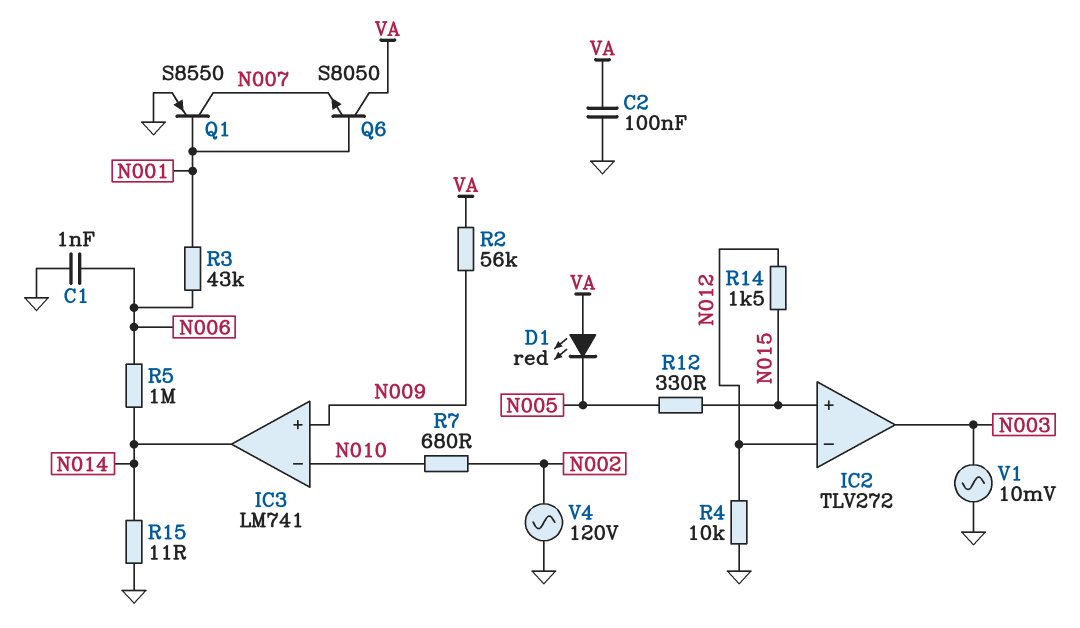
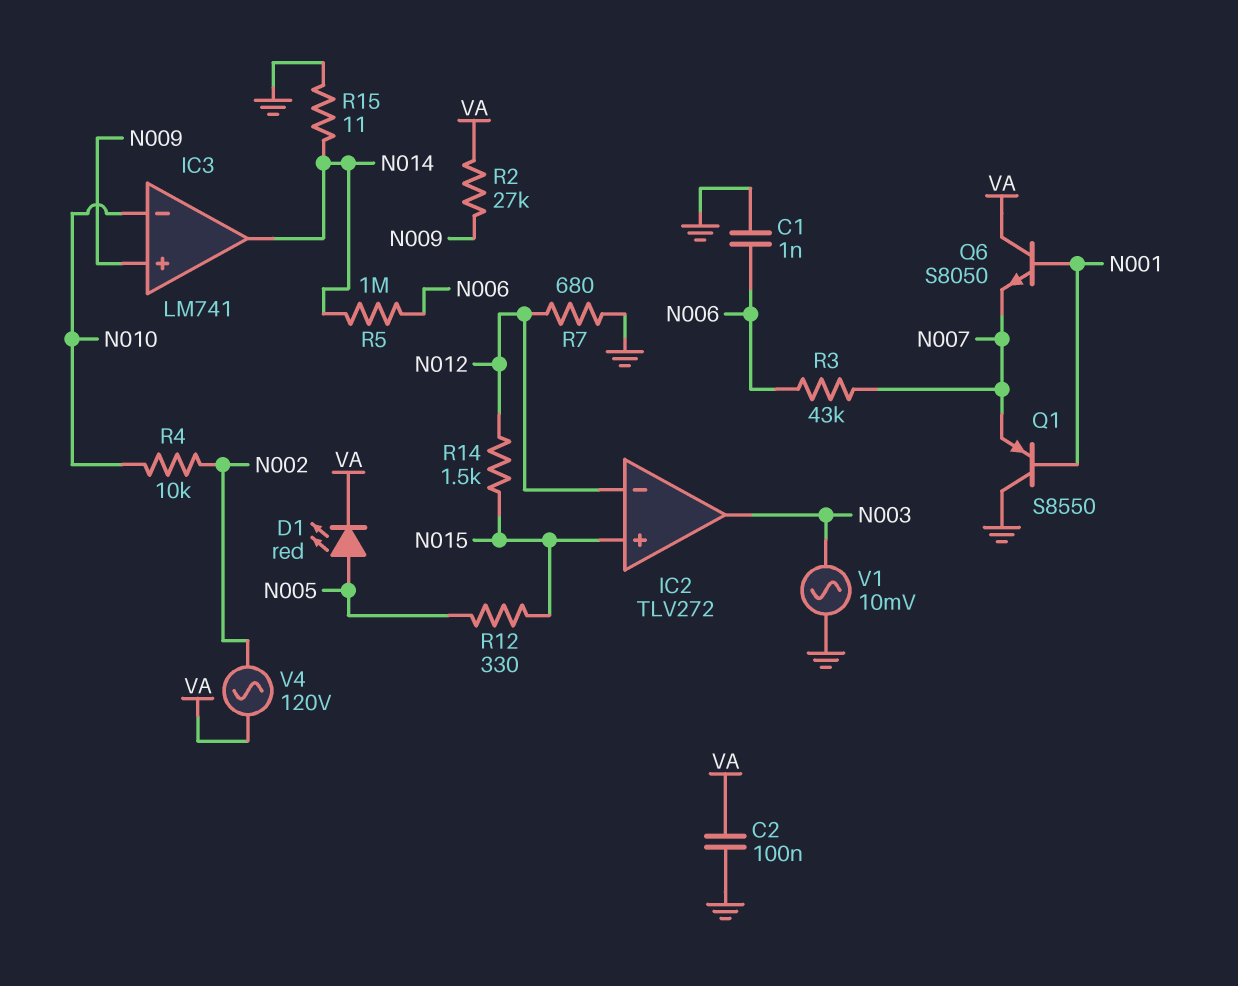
D1: LED red (A VA, K N005) -> LED red (A N005, K VA)
Q1: PNP S8550 (B N001, C N007, E GND) -> PNP S8550 (B N001, C GND, E N007)
R2: 56k (N009, VA) -> 27k (N009, VA)
R3: 43k (N001, N006) -> 43k (N006, N007)
R4: 10k (GND, N012) -> 10k (N002, N010)
R7: 680 (N002, N010) -> 680 (GND, N012)
V4: AC 120V (GND, N002) -> AC 120V (N002, VA)

